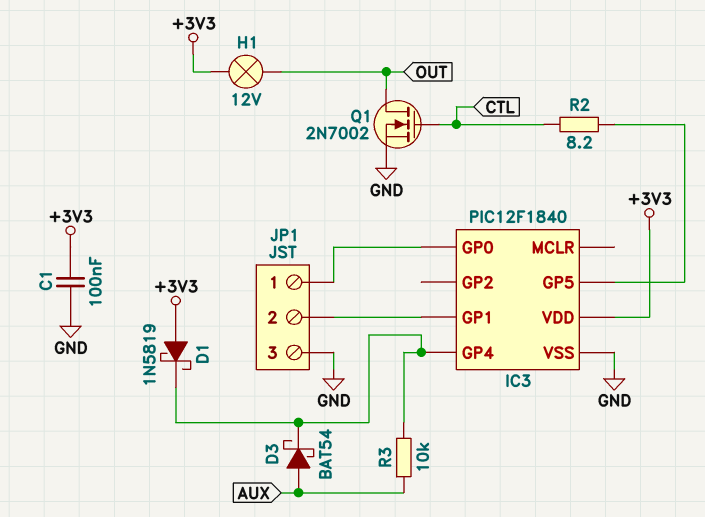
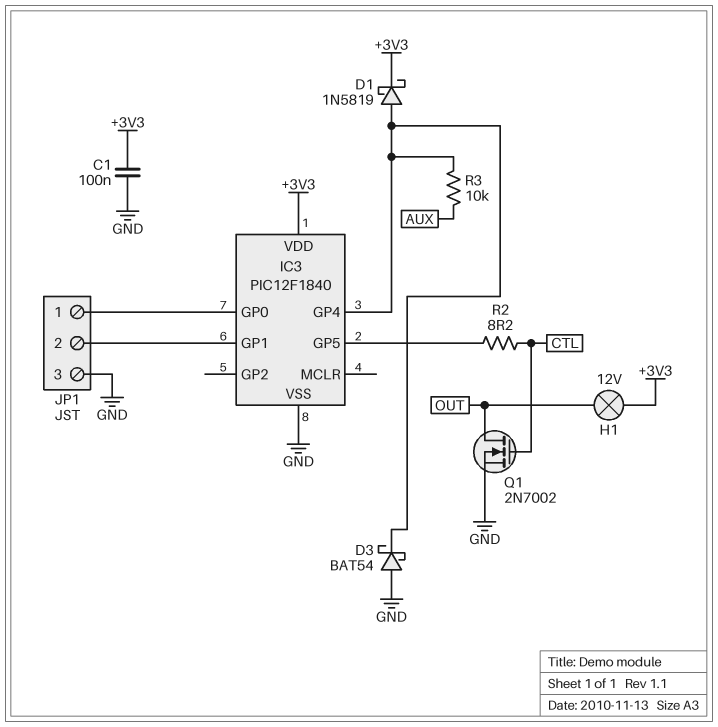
D1: schottky 1N5819 (A +3V3, K IC3/GP4) -> schottky 1N5819 (A IC3/GP4, K +3V3)
D3: schottky BAT54 (A AUX, K IC3/GP4) -> schottky BAT54 (A GND, K IC3/GP4)

